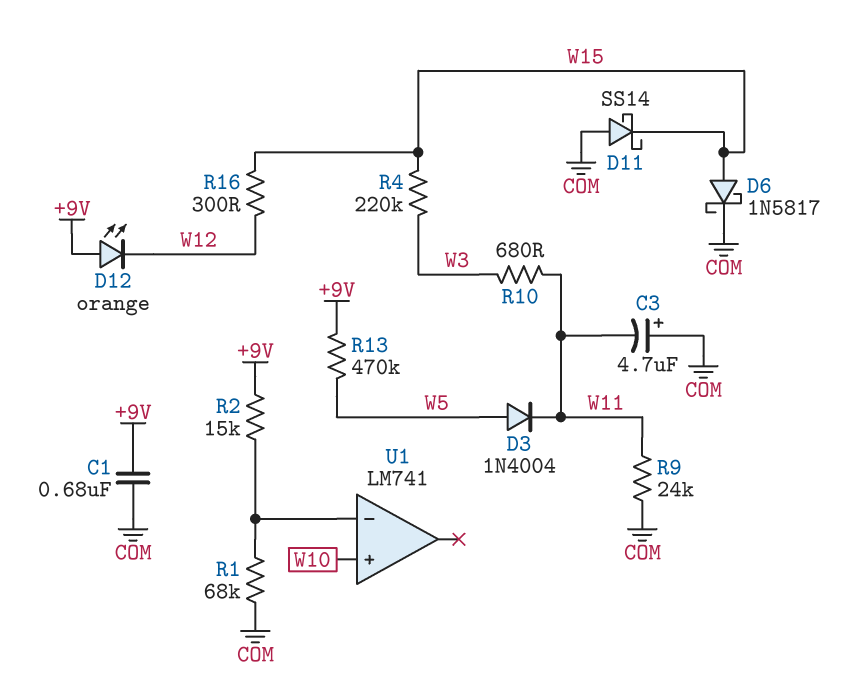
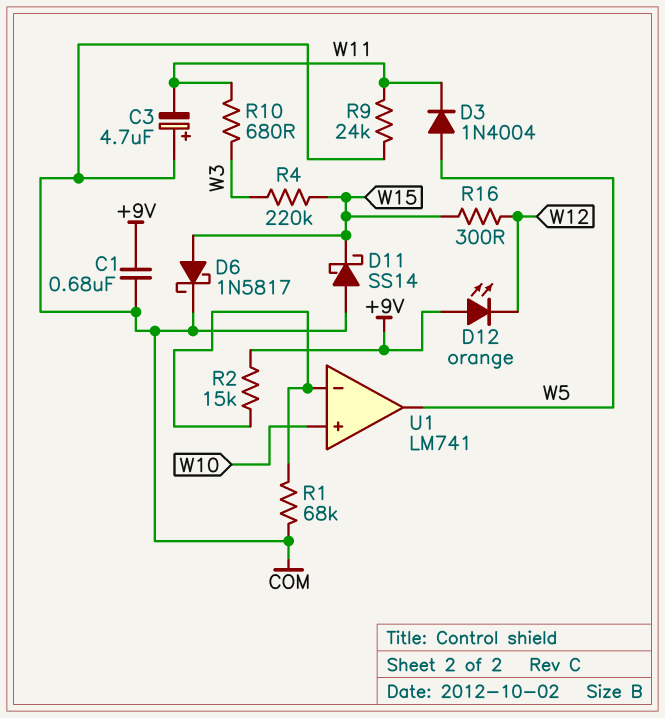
R13: 470k (+9V, W5) -> none
U1 pin out: none -> W5

